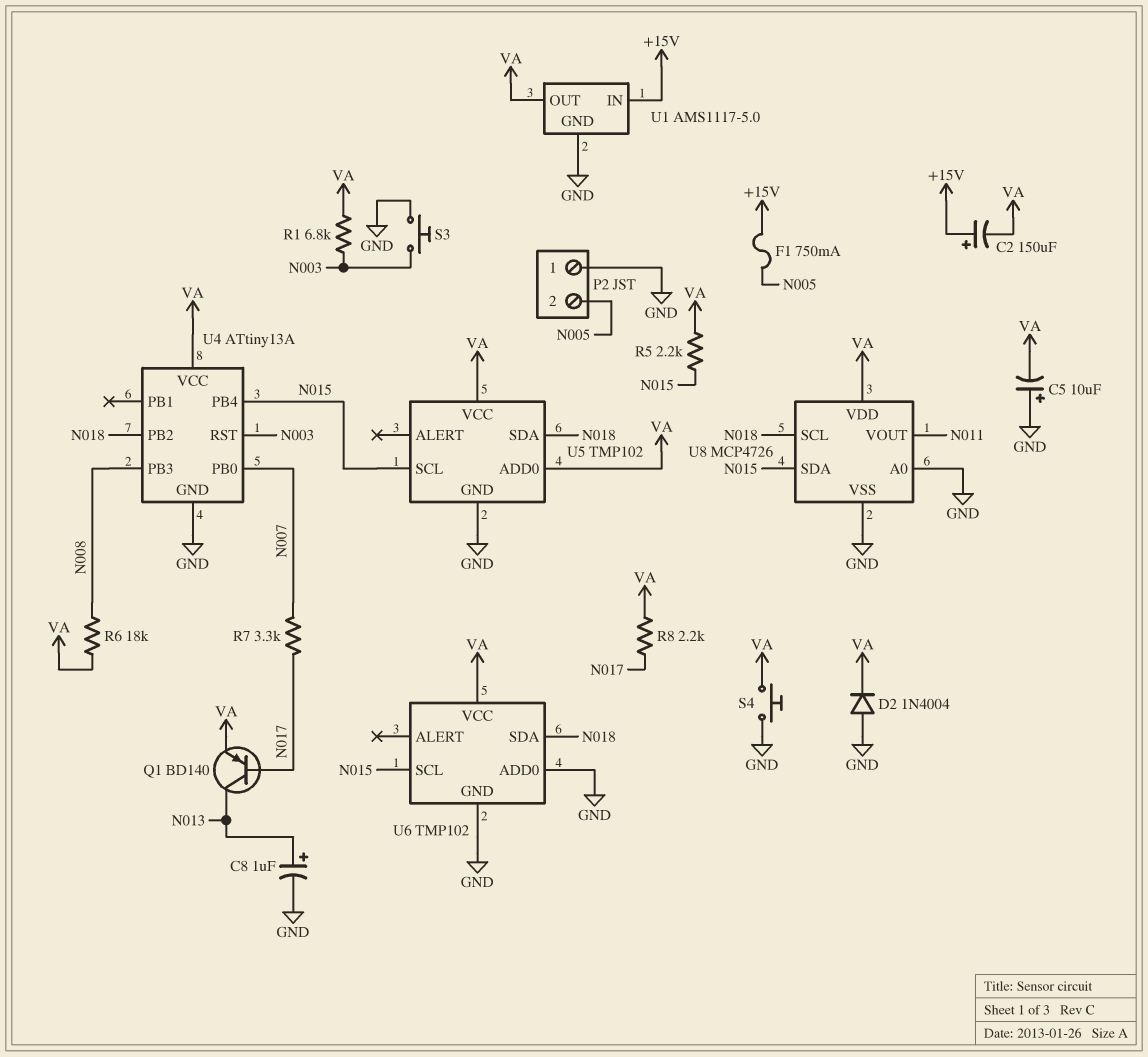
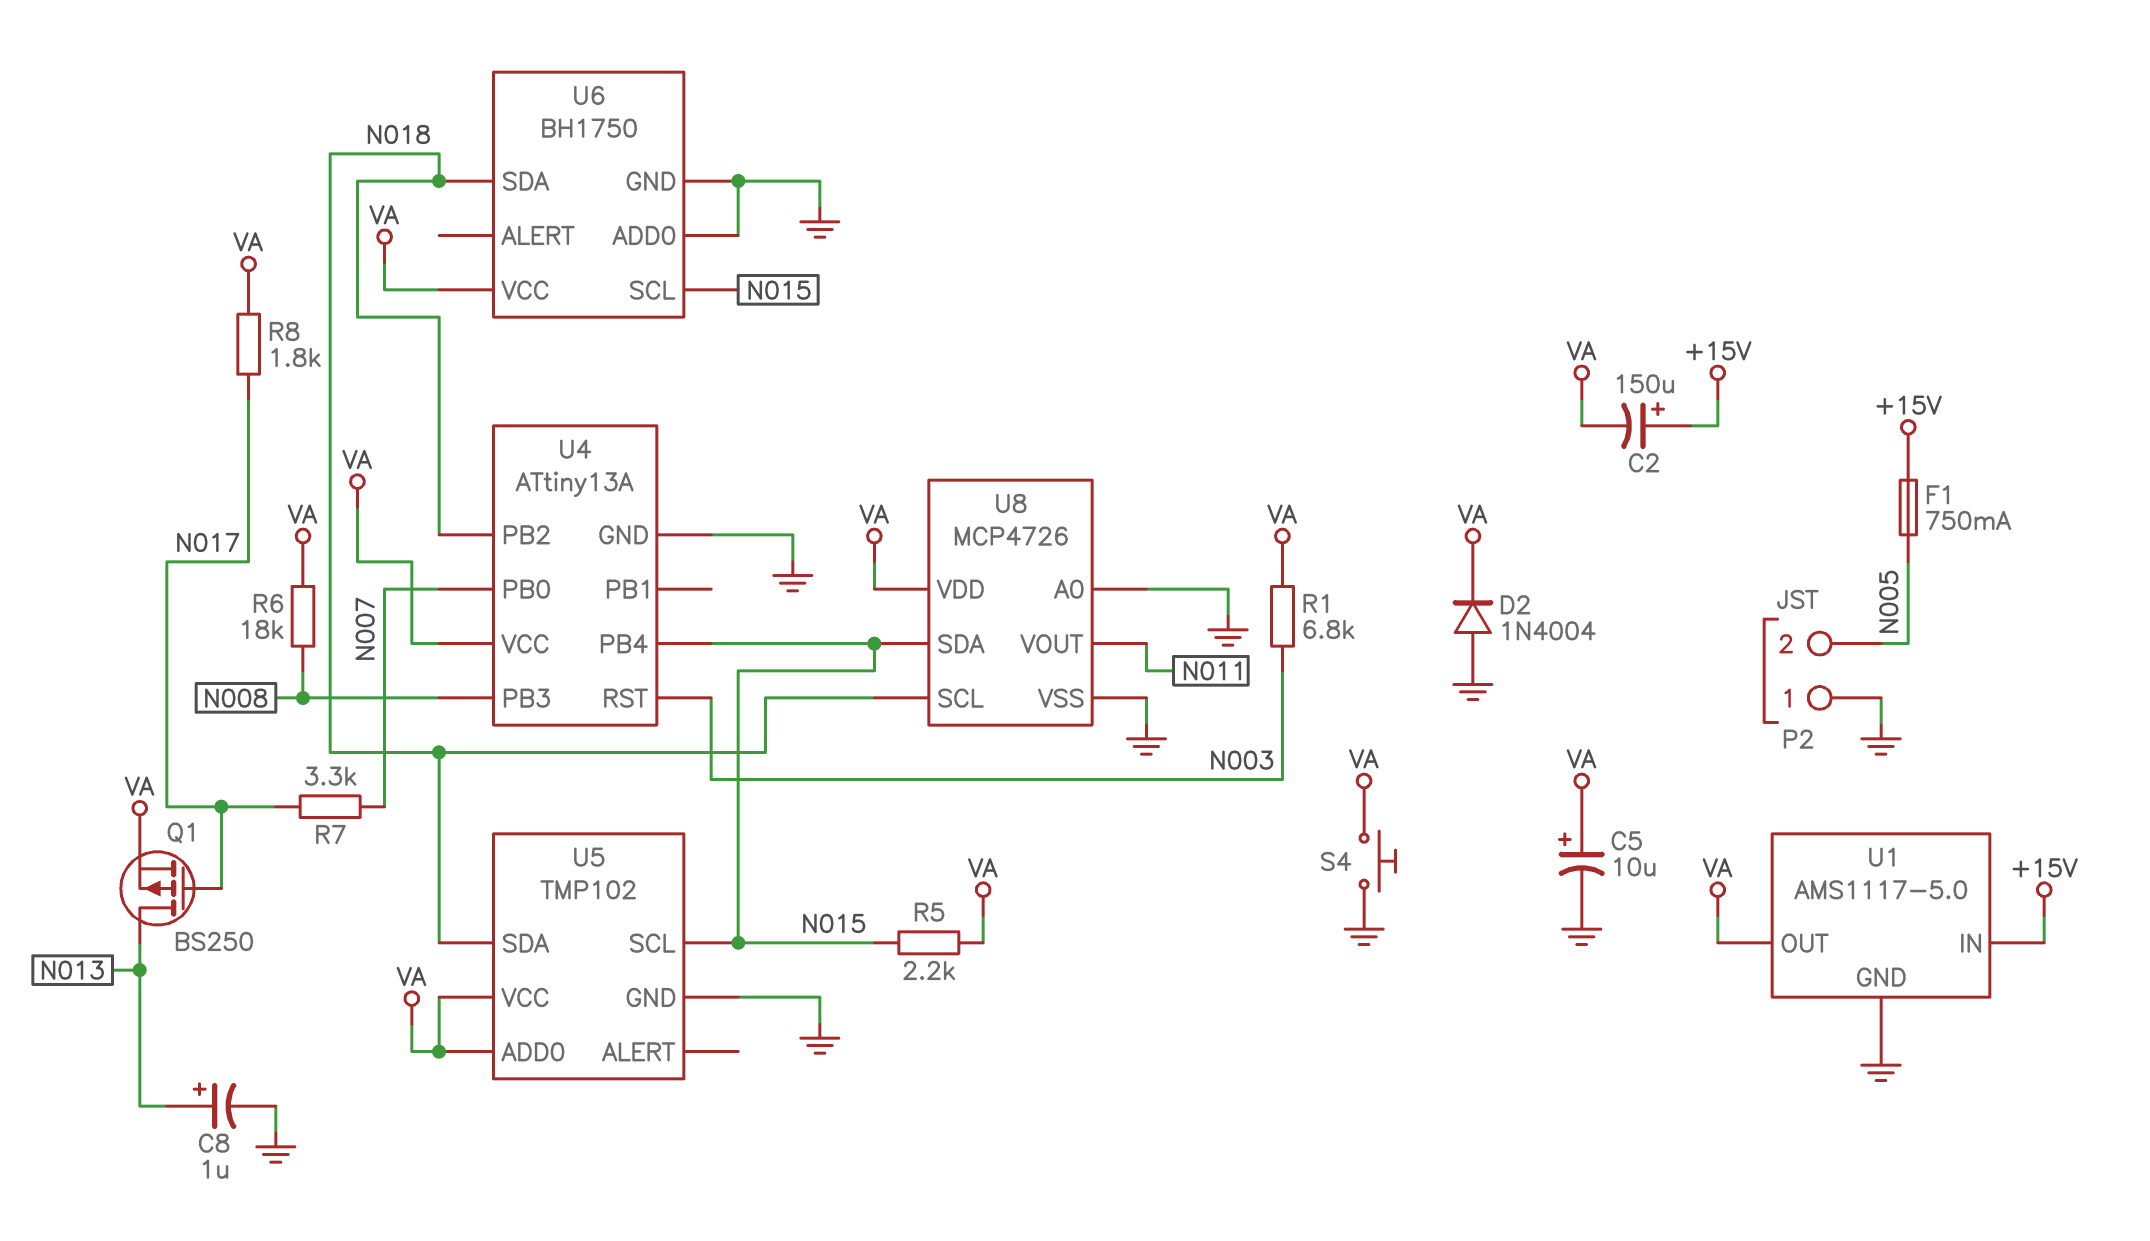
C5: 10uF (plus GND, minus VA) -> 10uF (plus VA, minus GND)
Q1: PNP BD140 (B N017, C N013, E VA) -> PMOS BS250 (G N017, D N013, S VA)
R8: 2.2k (N017, VA) -> 1.8k (N017, VA)
S3: button (GND, N003) -> none
U6: TMP102 -> BH1750

